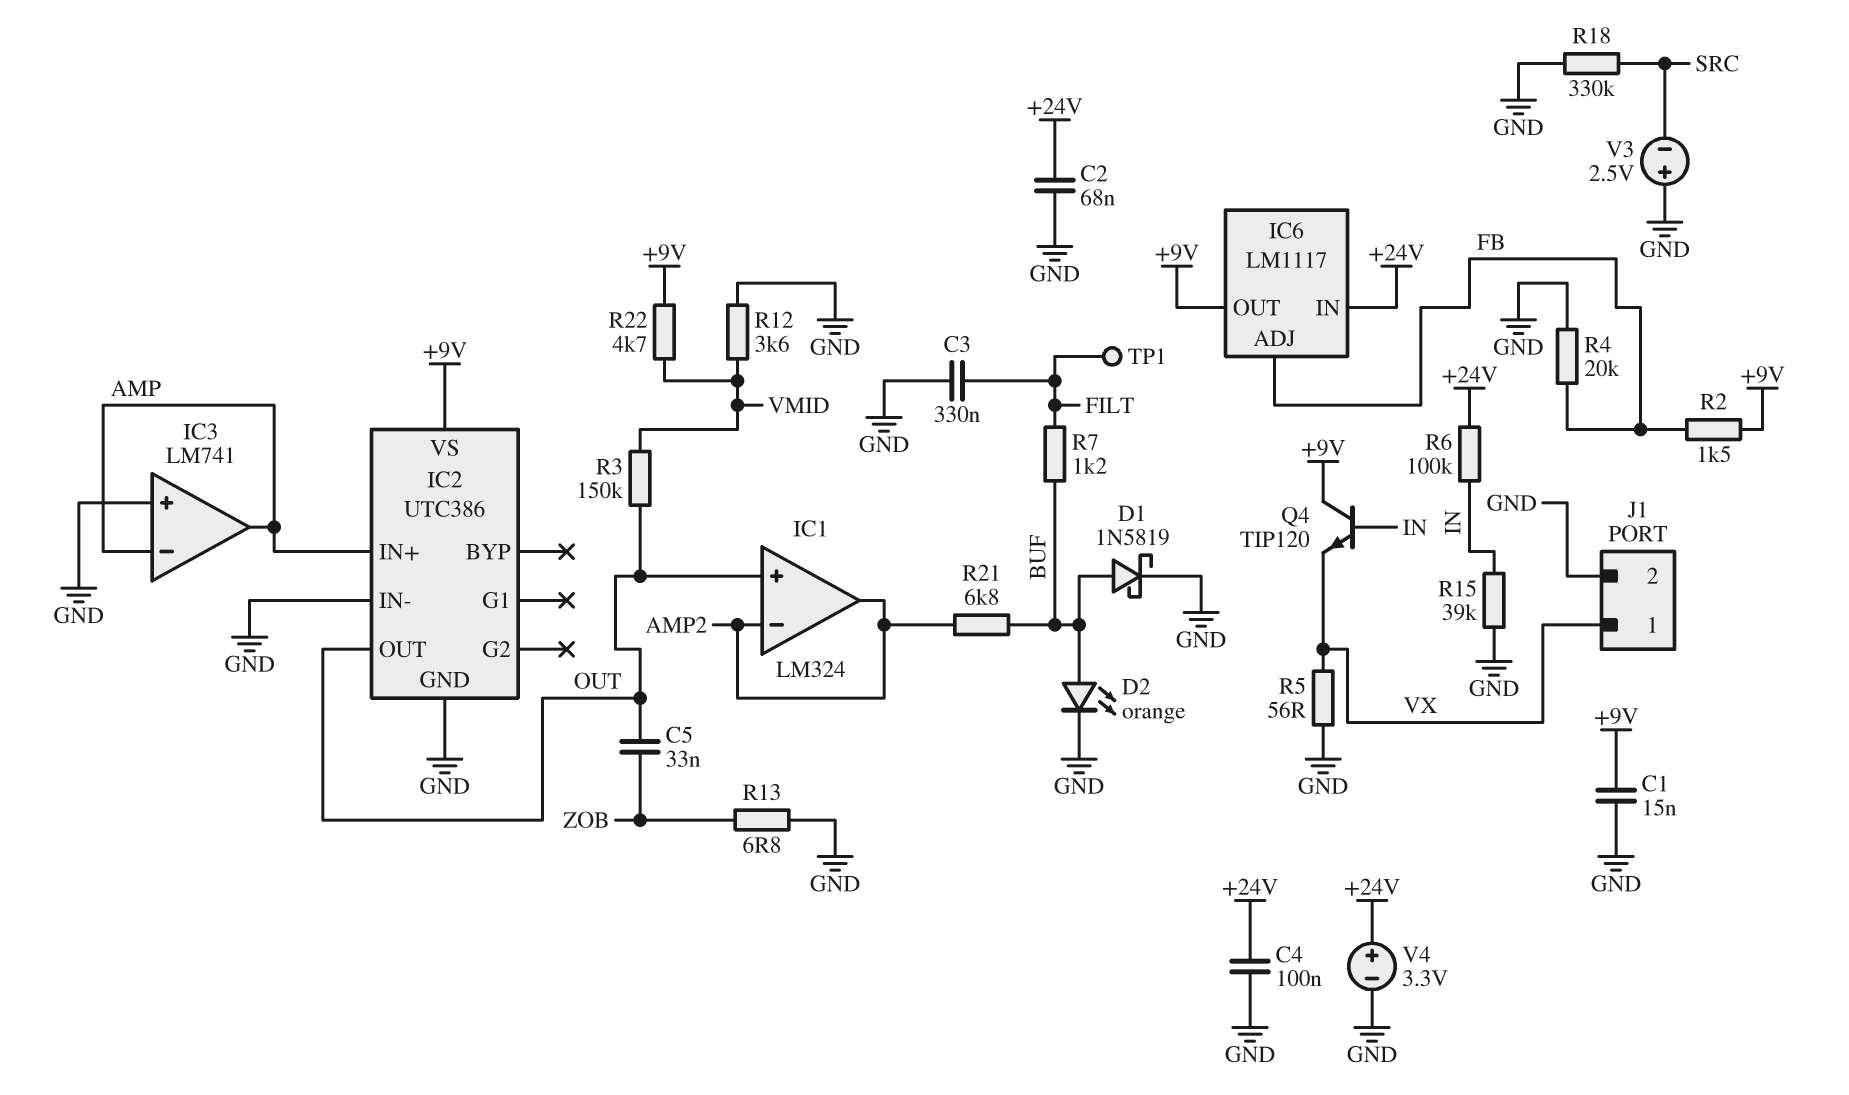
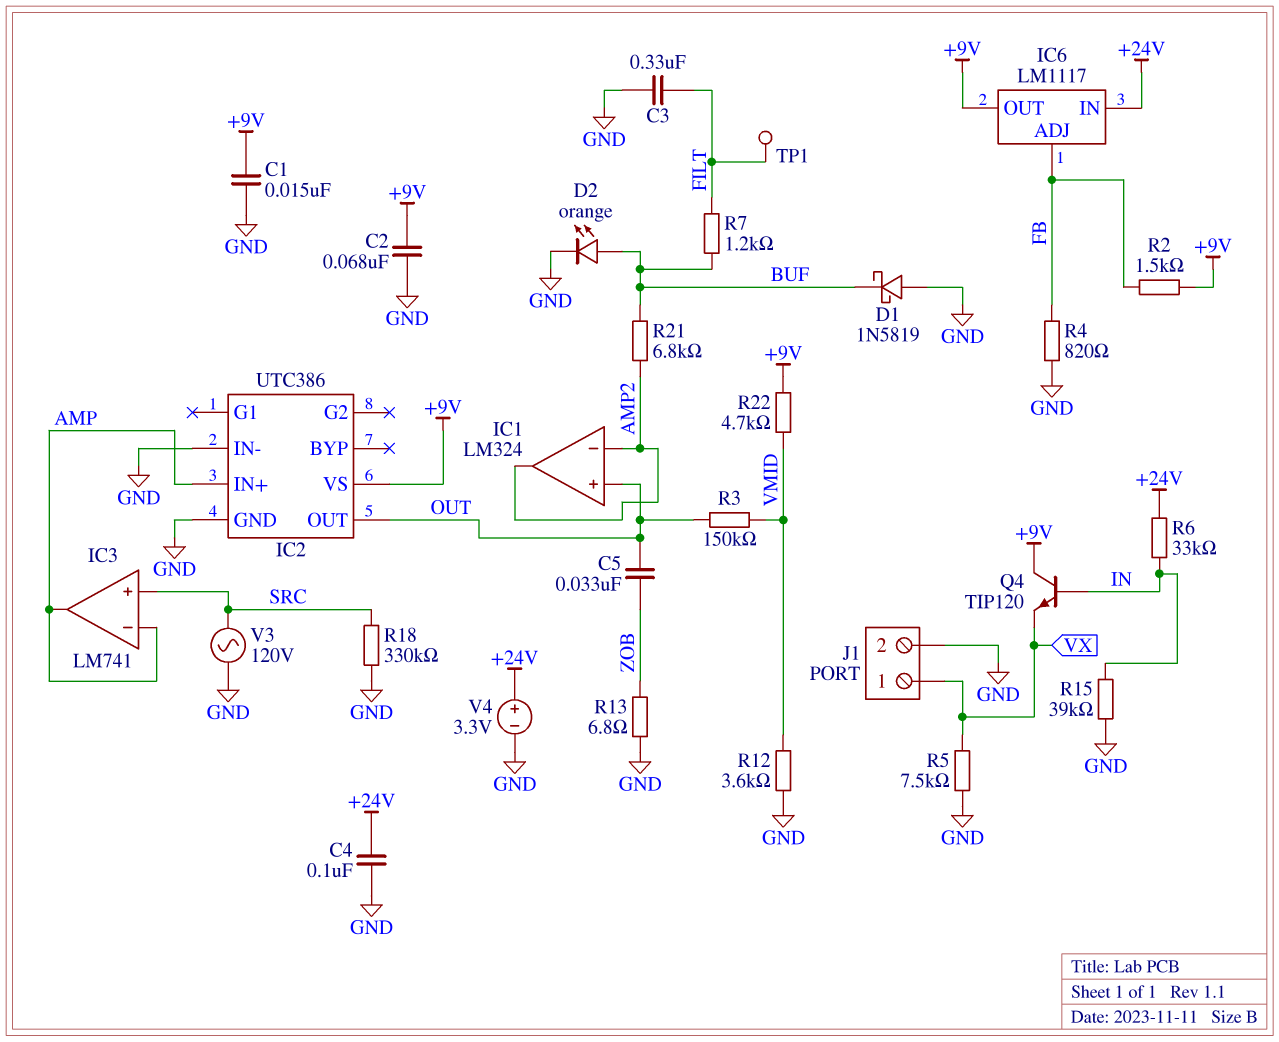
C2: 68nF (+24V, GND) -> 68nF (+9V, GND)
D1: schottky 1N5819 (A BUF, K GND) -> schottky 1N5819 (A GND, K BUF)
IC3 pin in+: GND -> SRC
R4: 20k (FB, GND) -> 820 (FB, GND)
R5: 56 (GND, VX) -> 7.5k (GND, VX)
R6: 100k (+24V, IN) -> 33k (+24V, IN)
V3: 2.5V (plus GND, minus SRC) -> AC 120V (GND, SRC)

